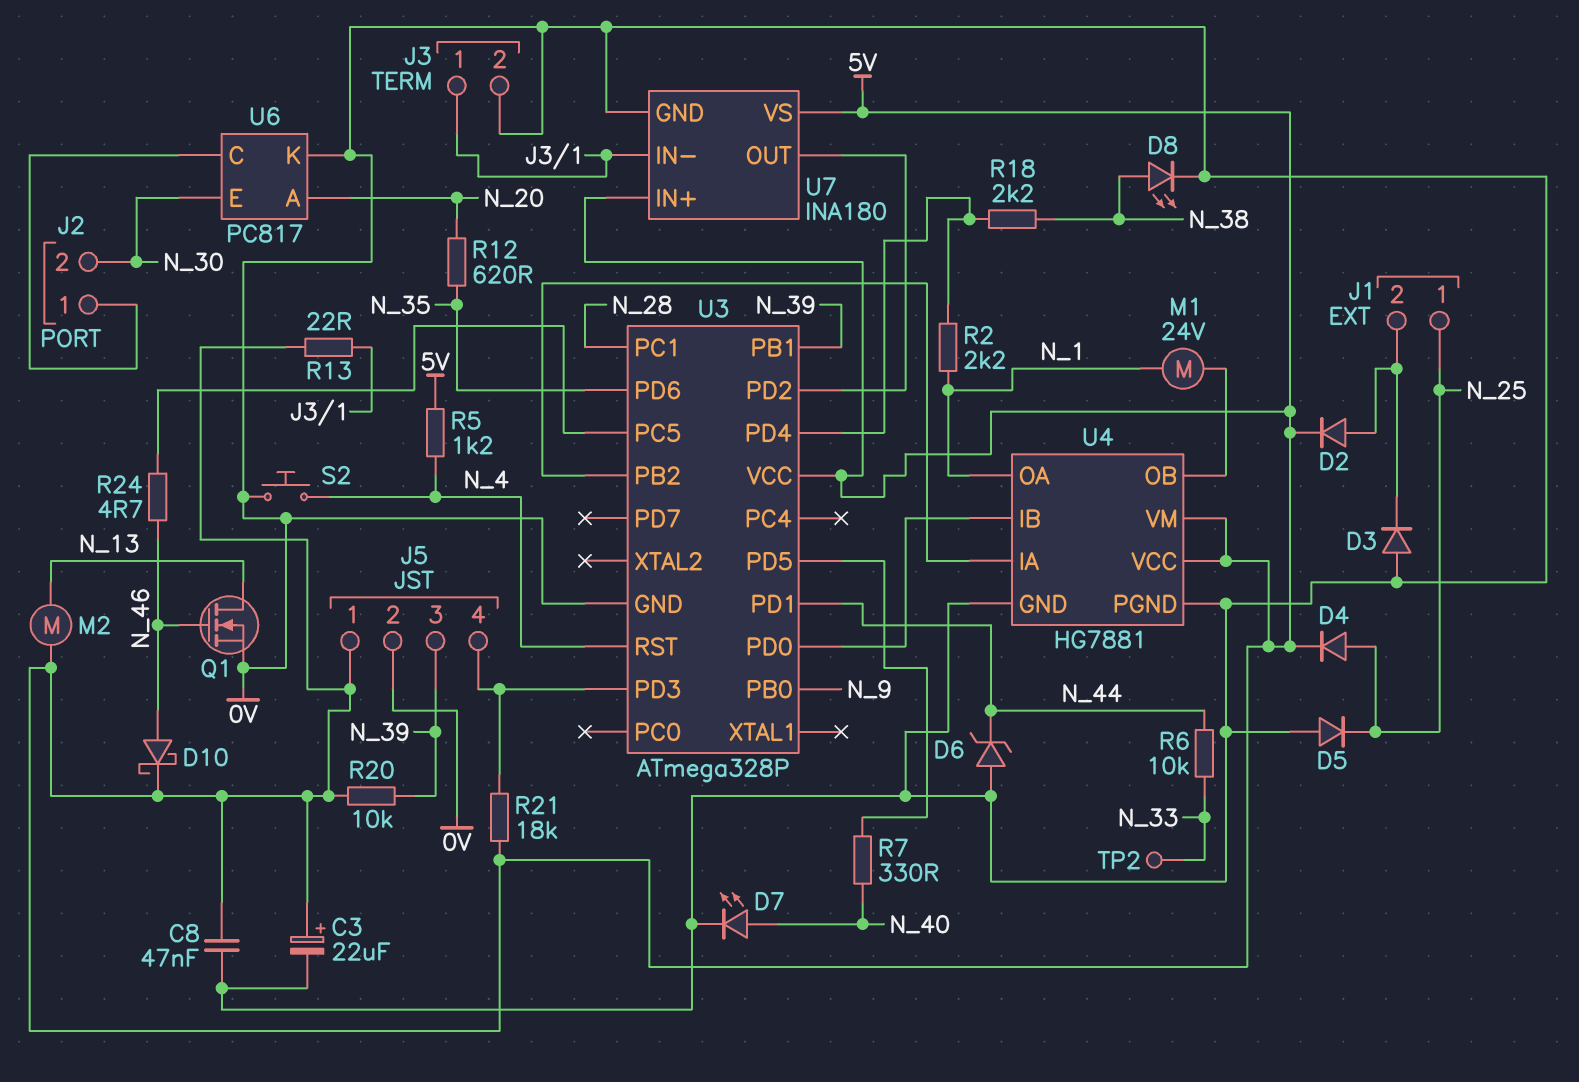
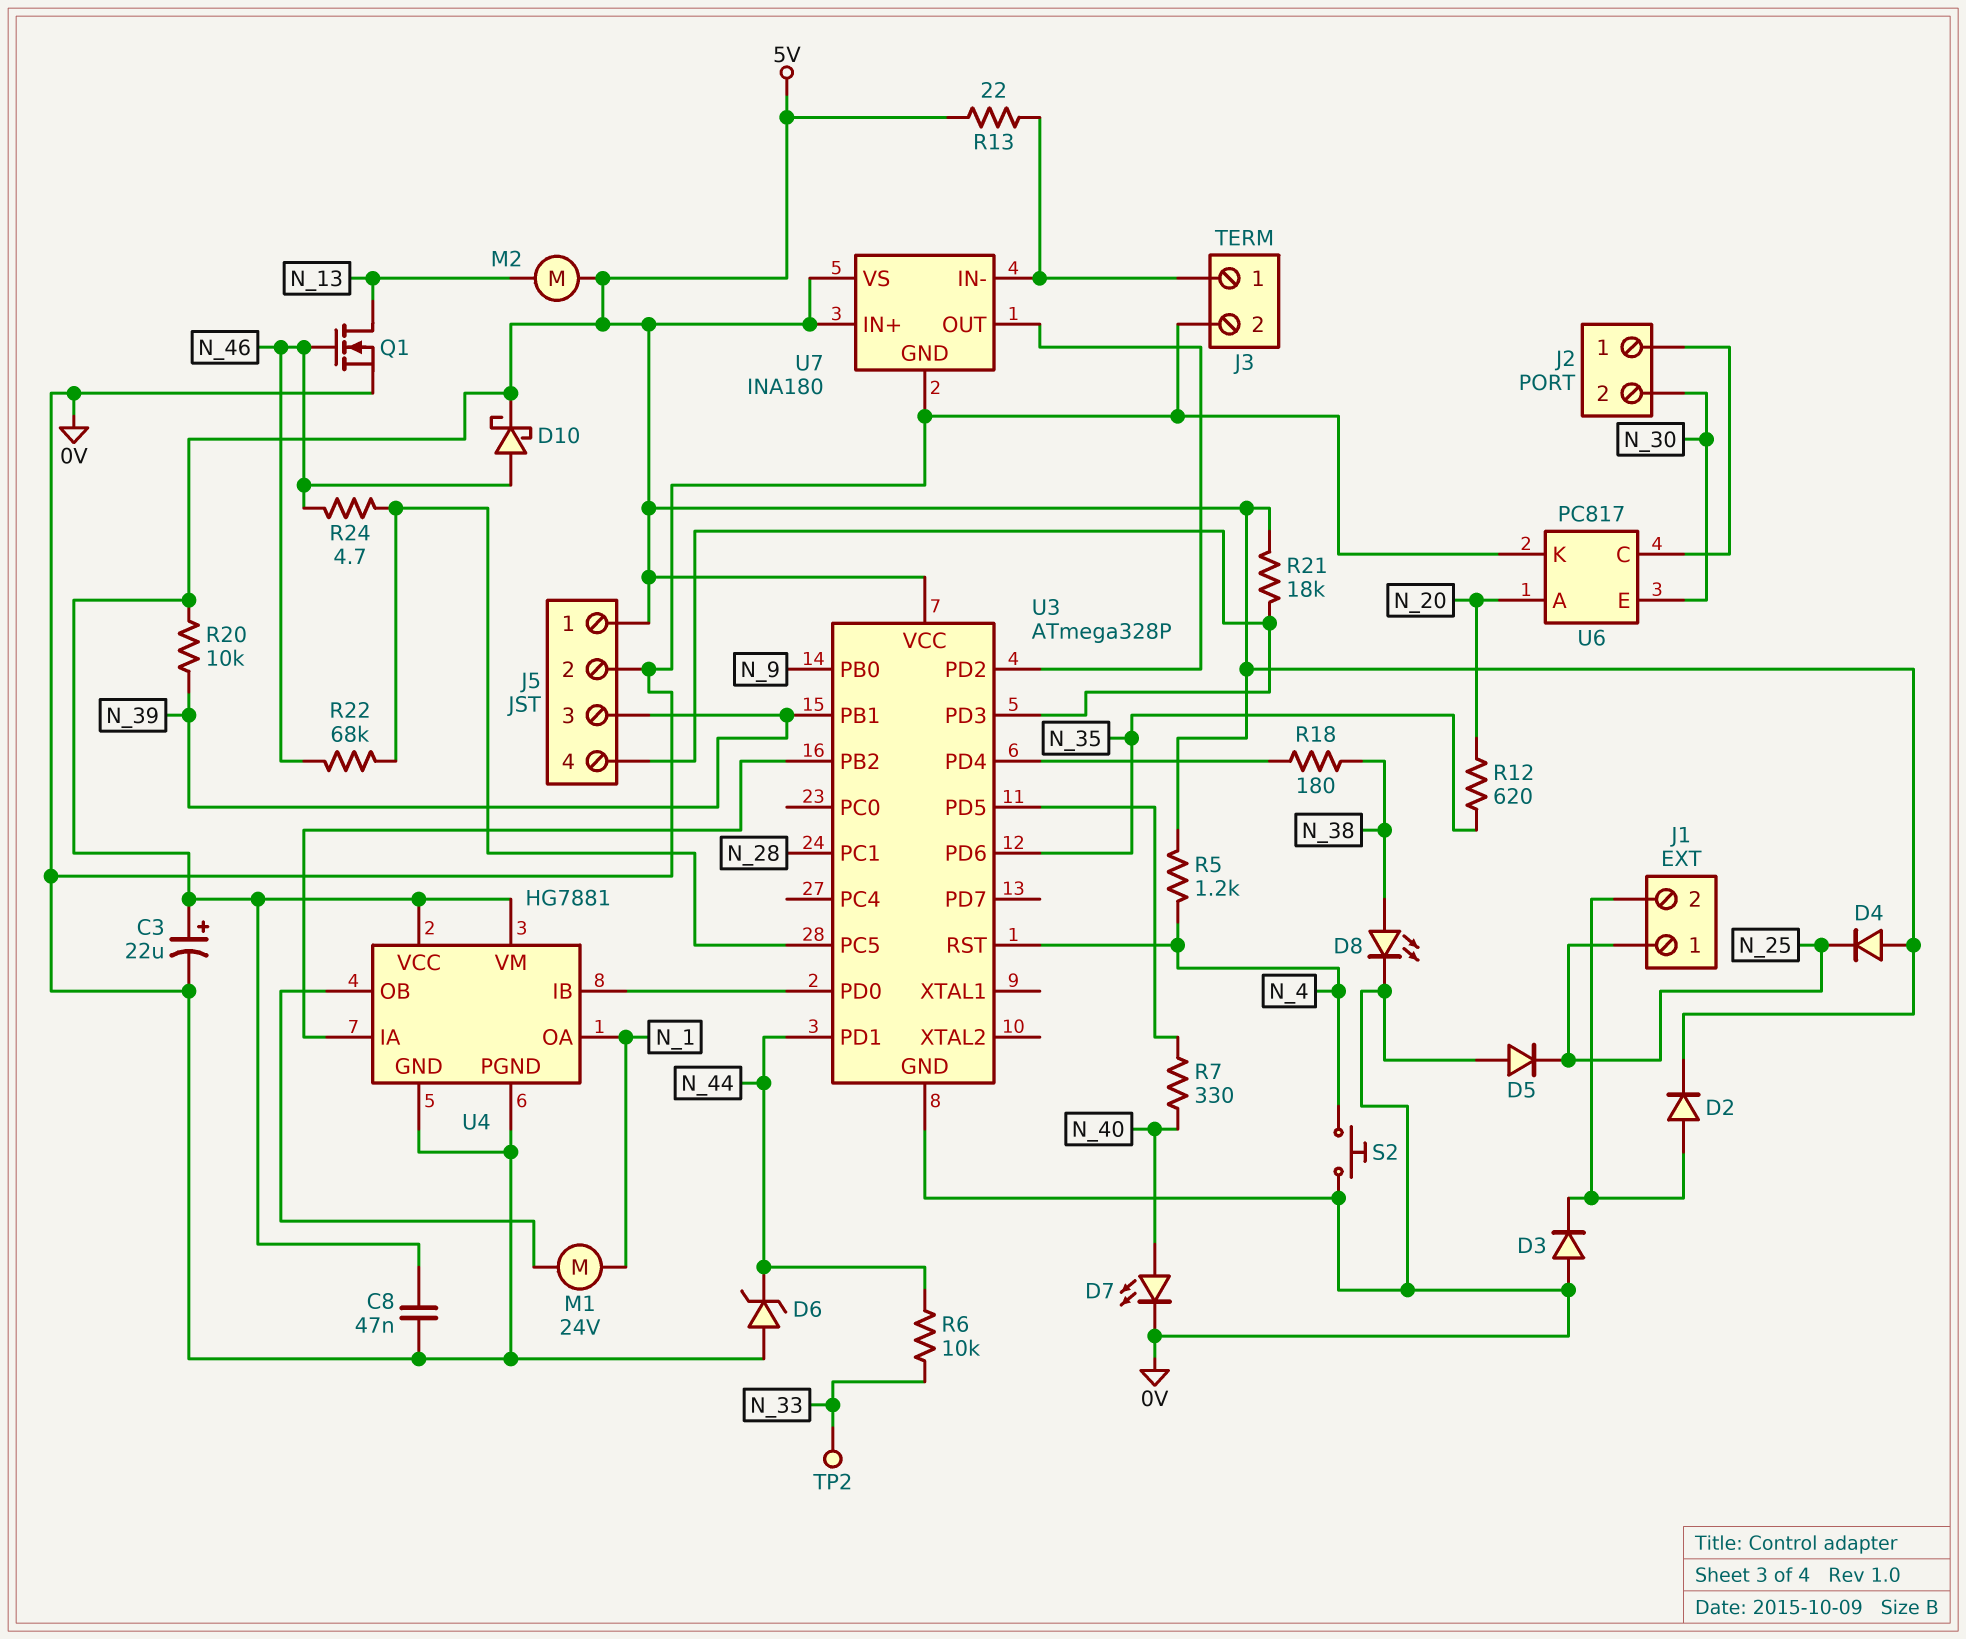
D4: diode (A N_25, K 5V) -> diode (A 5V, K N_25)
R2: 2.2k (N_1, U3/PD4) -> none
R18: 2.2k (N_38, U3/PD4) -> 180 (N_38, U3/PD4)
R22: none -> 68k (N_46, U3/PC5)

